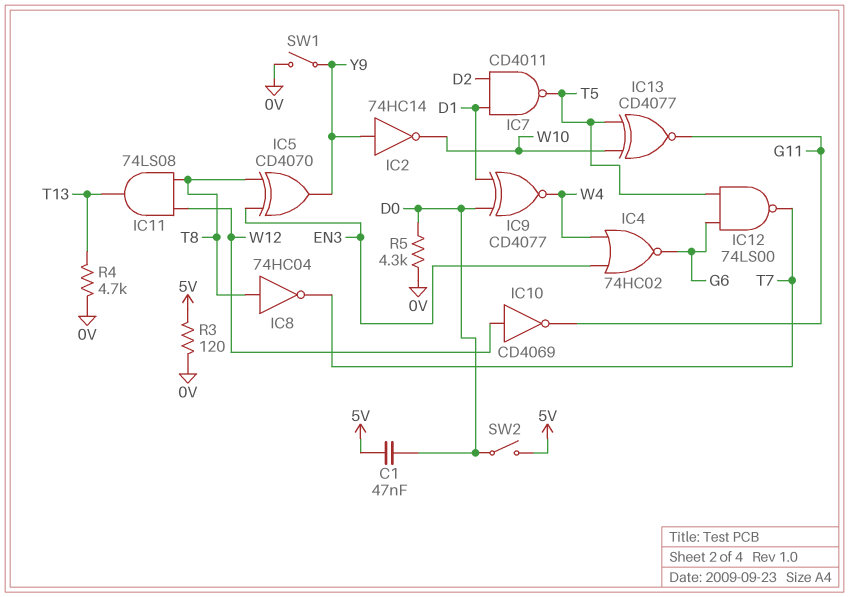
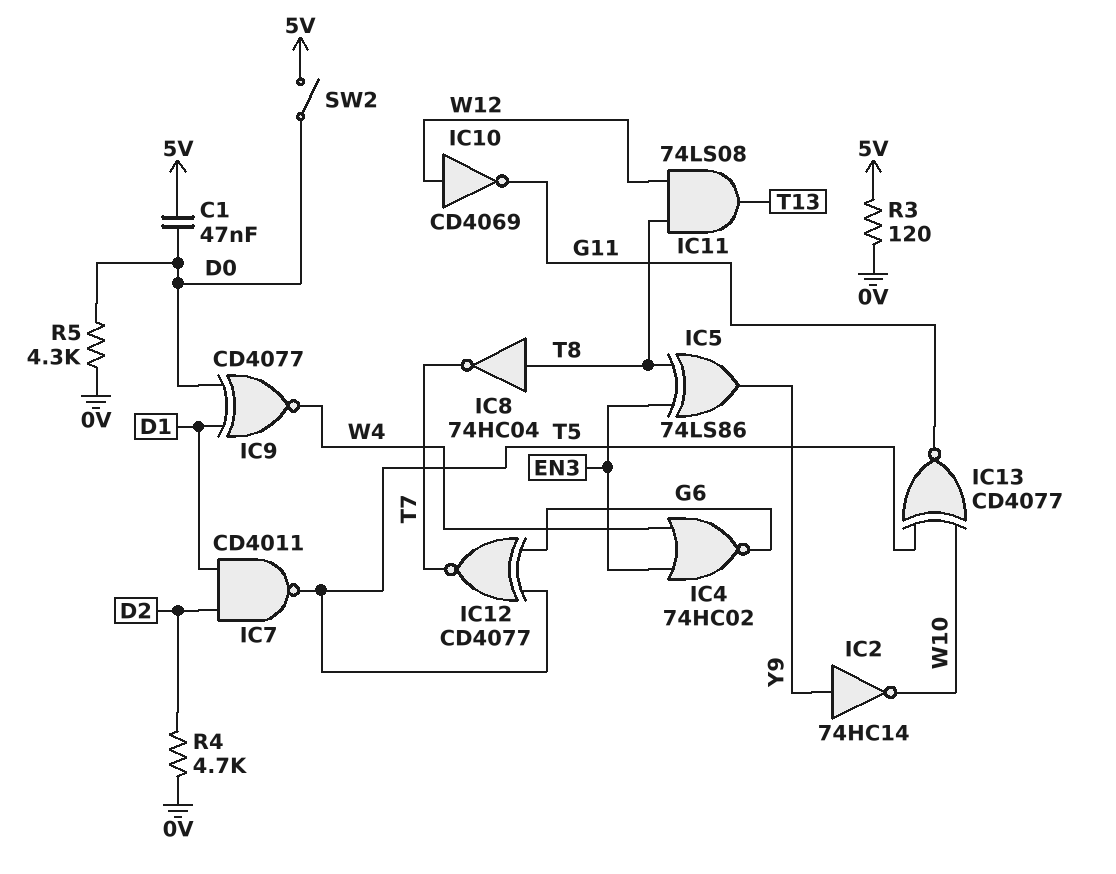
IC5: XOR CD4070 (in EN3, in T8, out Y9) -> XOR 74LS86 (in EN3, in T8, out Y9)
IC12: NAND 74LS00 (in G6, in T5, out T7) -> XNOR CD4077 (in G6, in T5, out T7)
R4: 4.7k (0V, T13) -> 4.7k (0V, D2)
SW1: switch (0V, Y9) -> none

